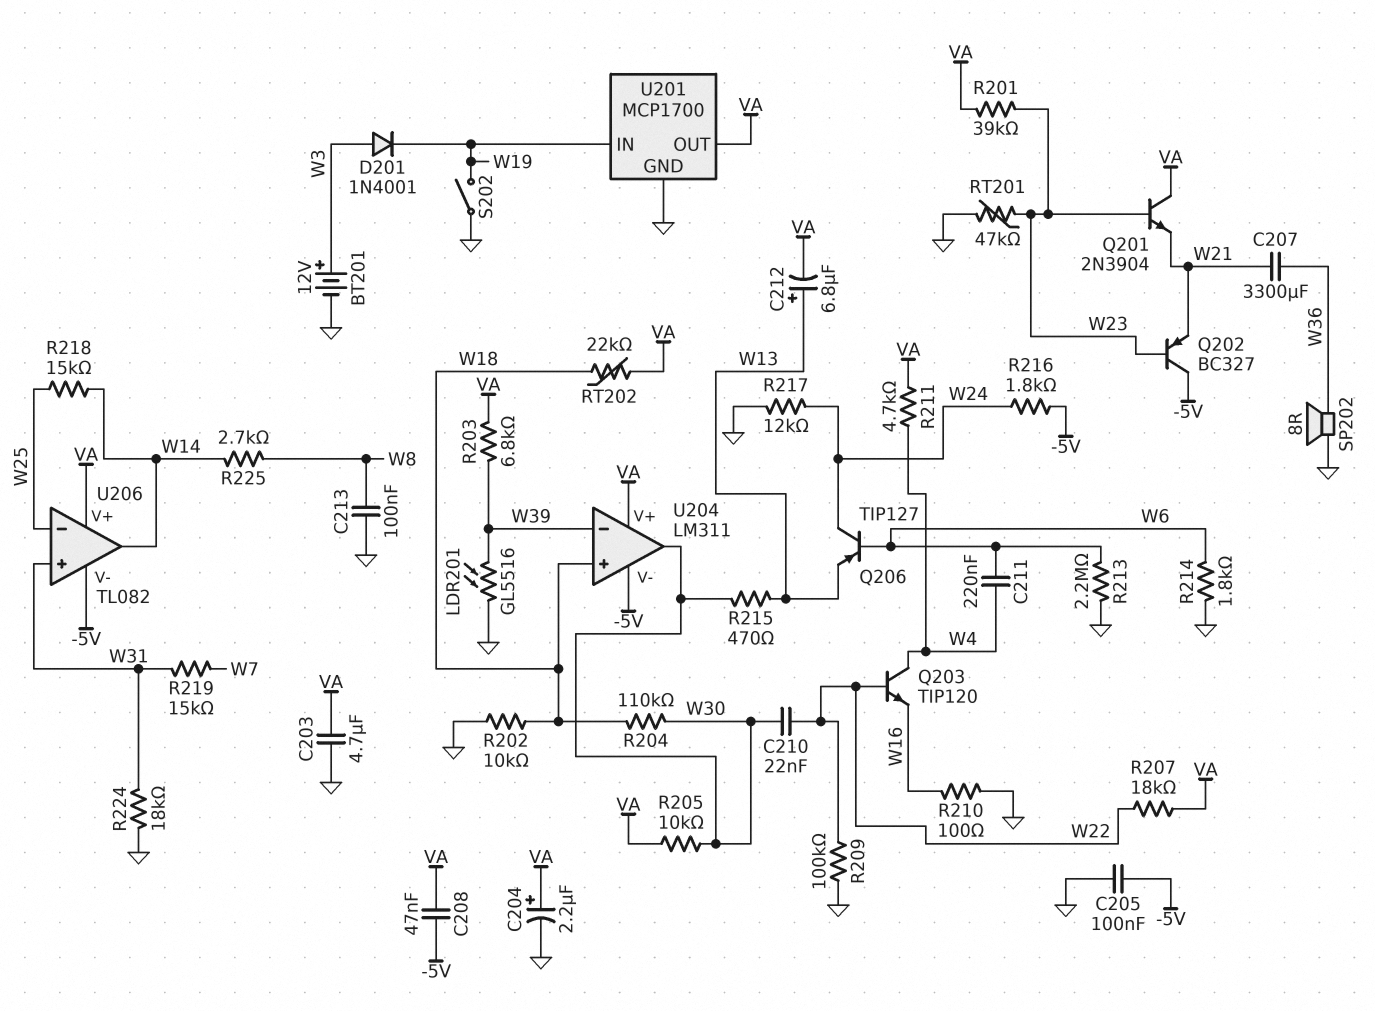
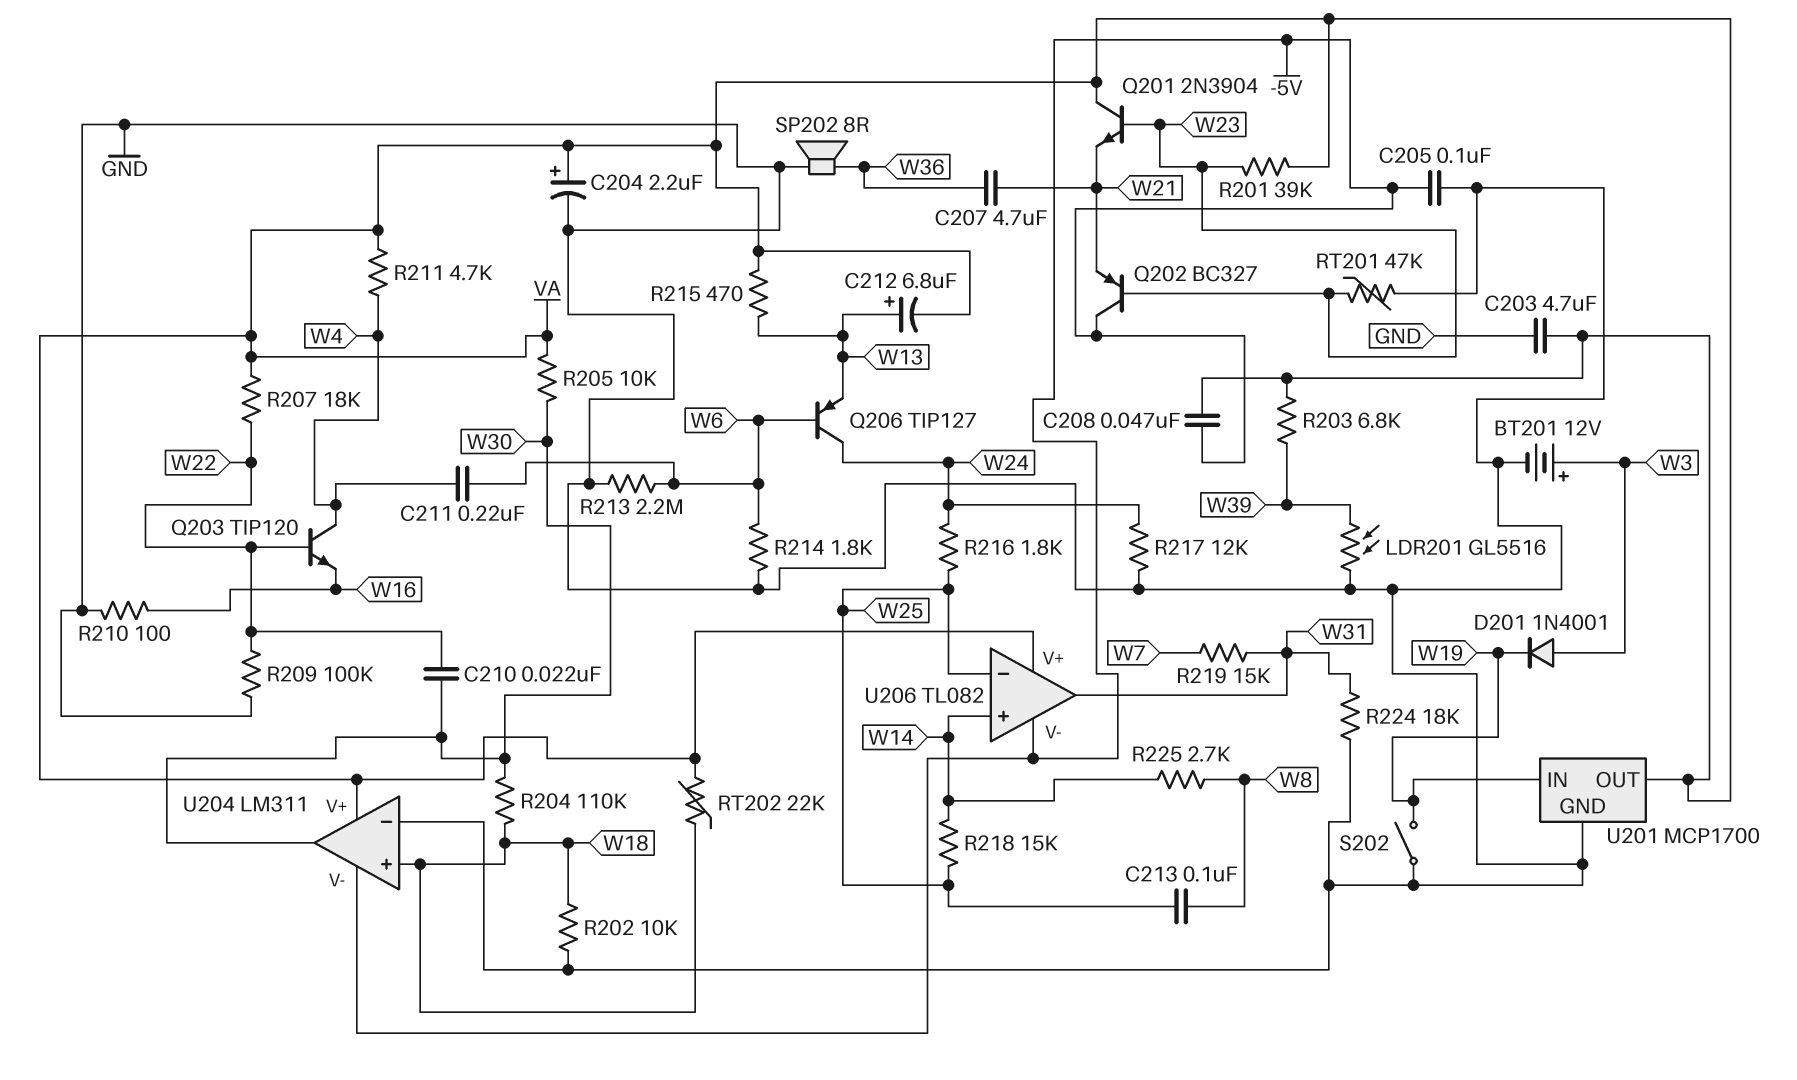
C207: 3300uF (W21, W36) -> 4.7uF (W21, W36)
C213: 100nF (GND, W8) -> 100nF (W8, W25)
R215: 470 (W13, W30) -> 470 (VA, W13)
R216: 1.8k (-5V, W24) -> 1.8k (W24, W25)
U204 pin in-: W39 -> GND
U206 pin in+: W31 -> W14
U206 pin out: W14 -> W31

